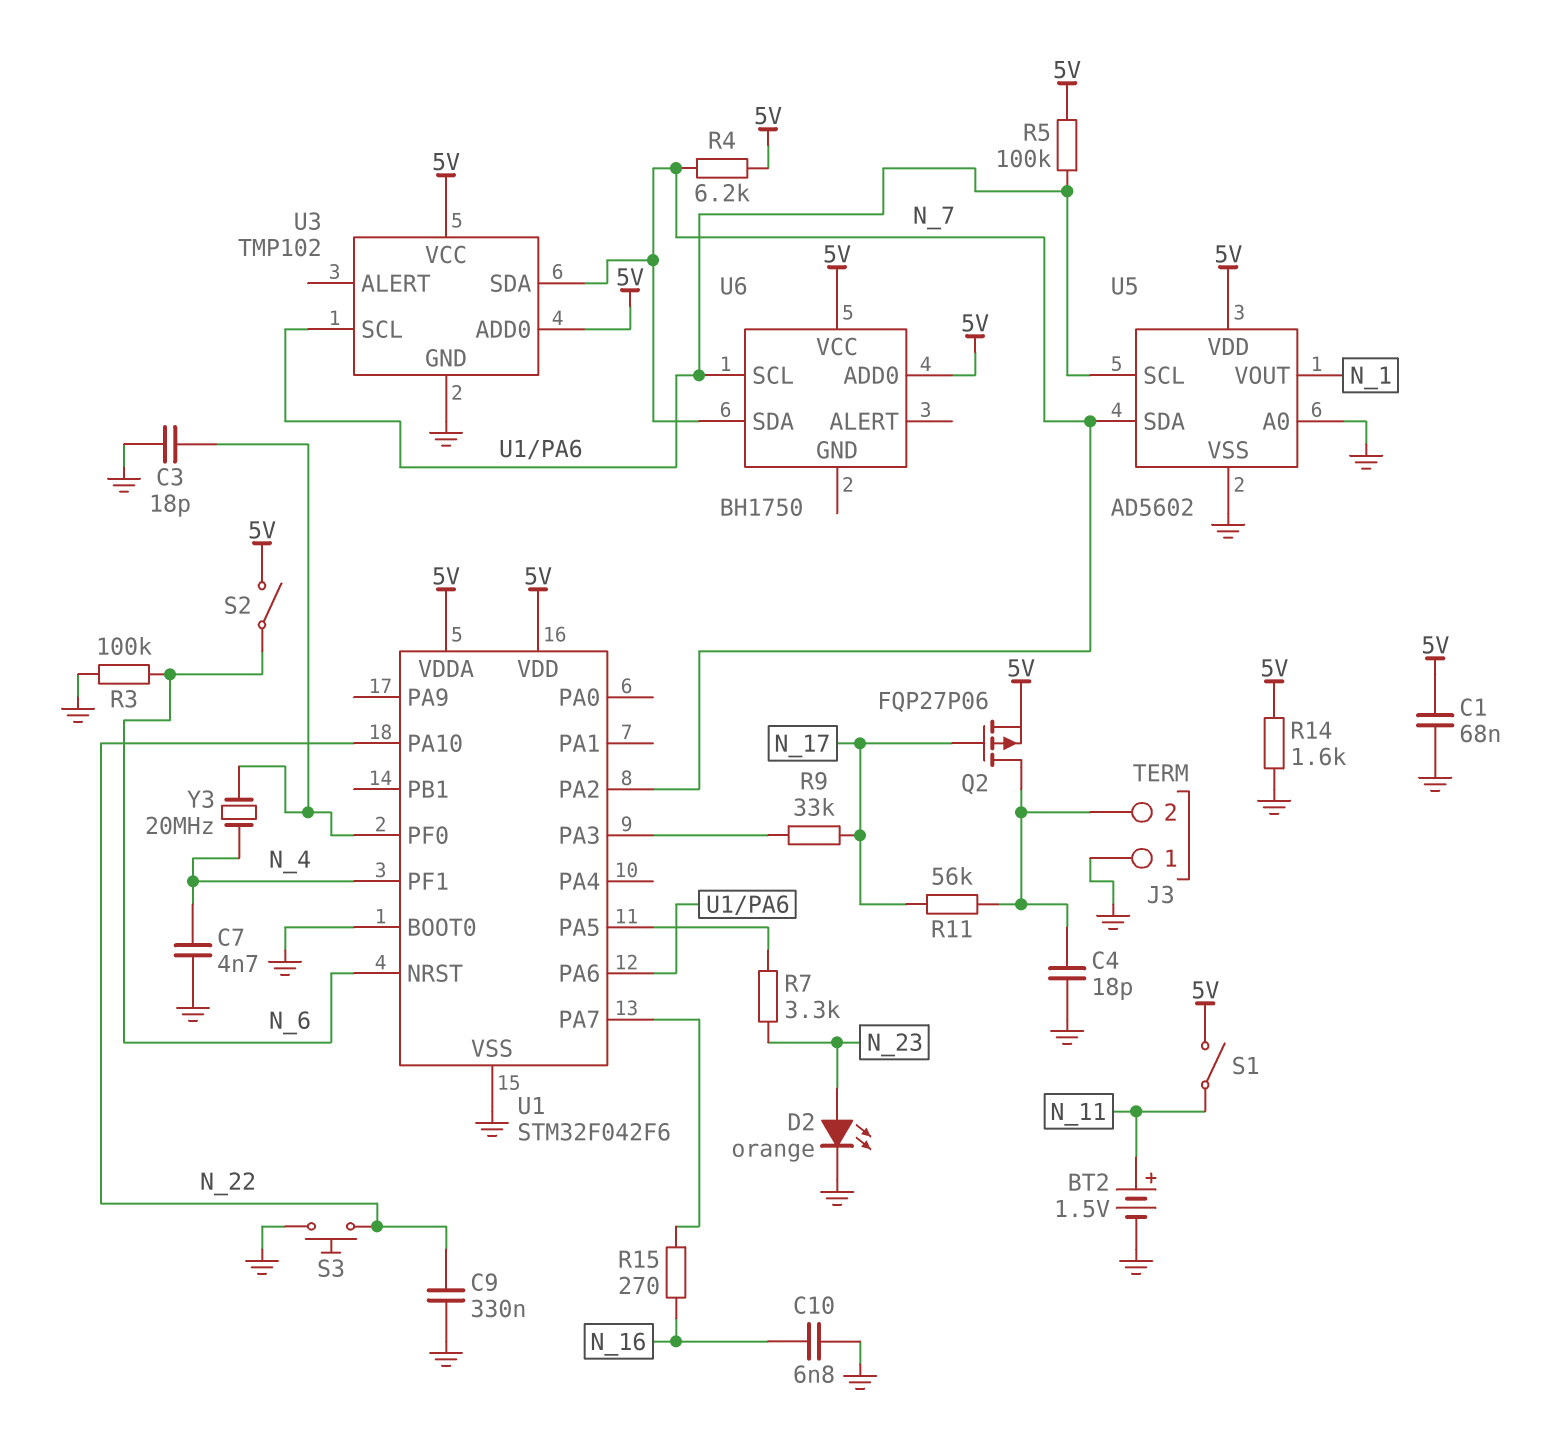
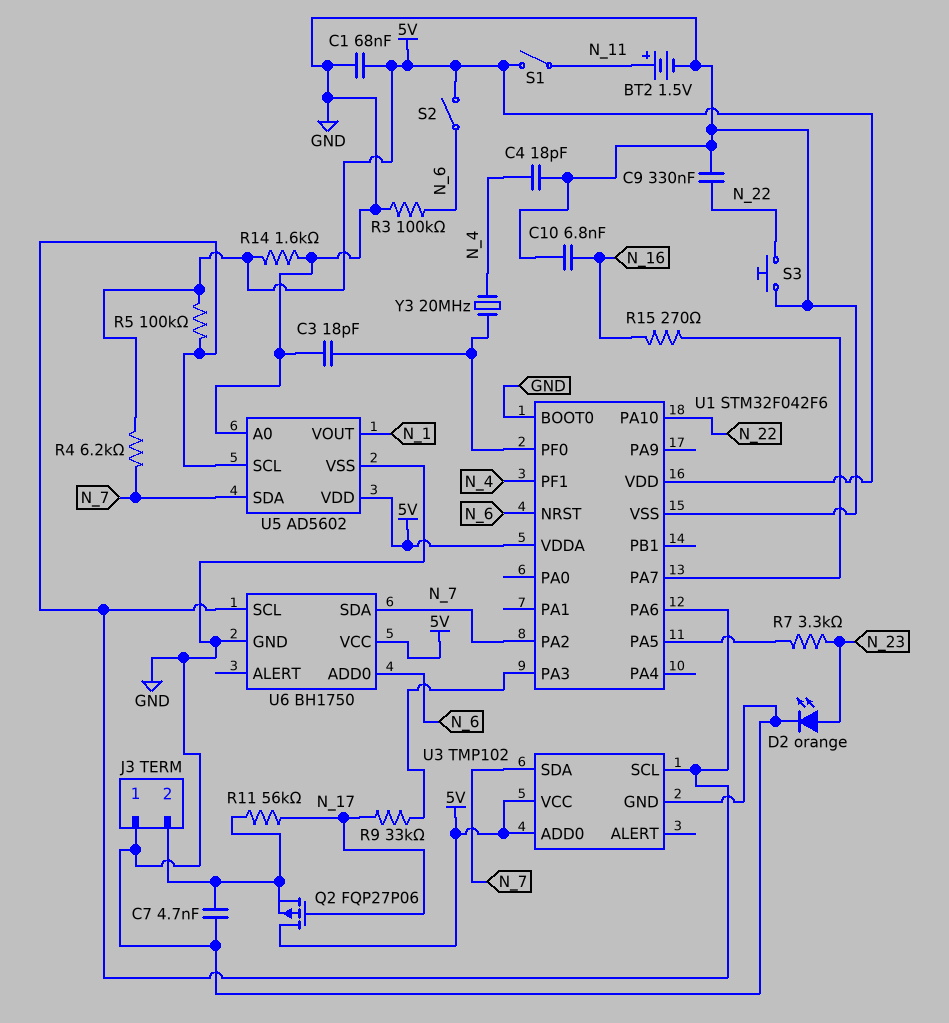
C4: 18pF (GND, J3/2) -> 18pF (GND, N_4)
C7: 4.7nF (GND, N_4) -> 4.7nF (GND, J3/2)
Q2: PMOS FQP27P06 (G N_17, D J3/2, S 5V) -> PMOS FQP27P06 (G N_17, D 5V, S J3/2)
U6 pin ADD0: 5V -> N_6
U6 pin GND: none -> GND

